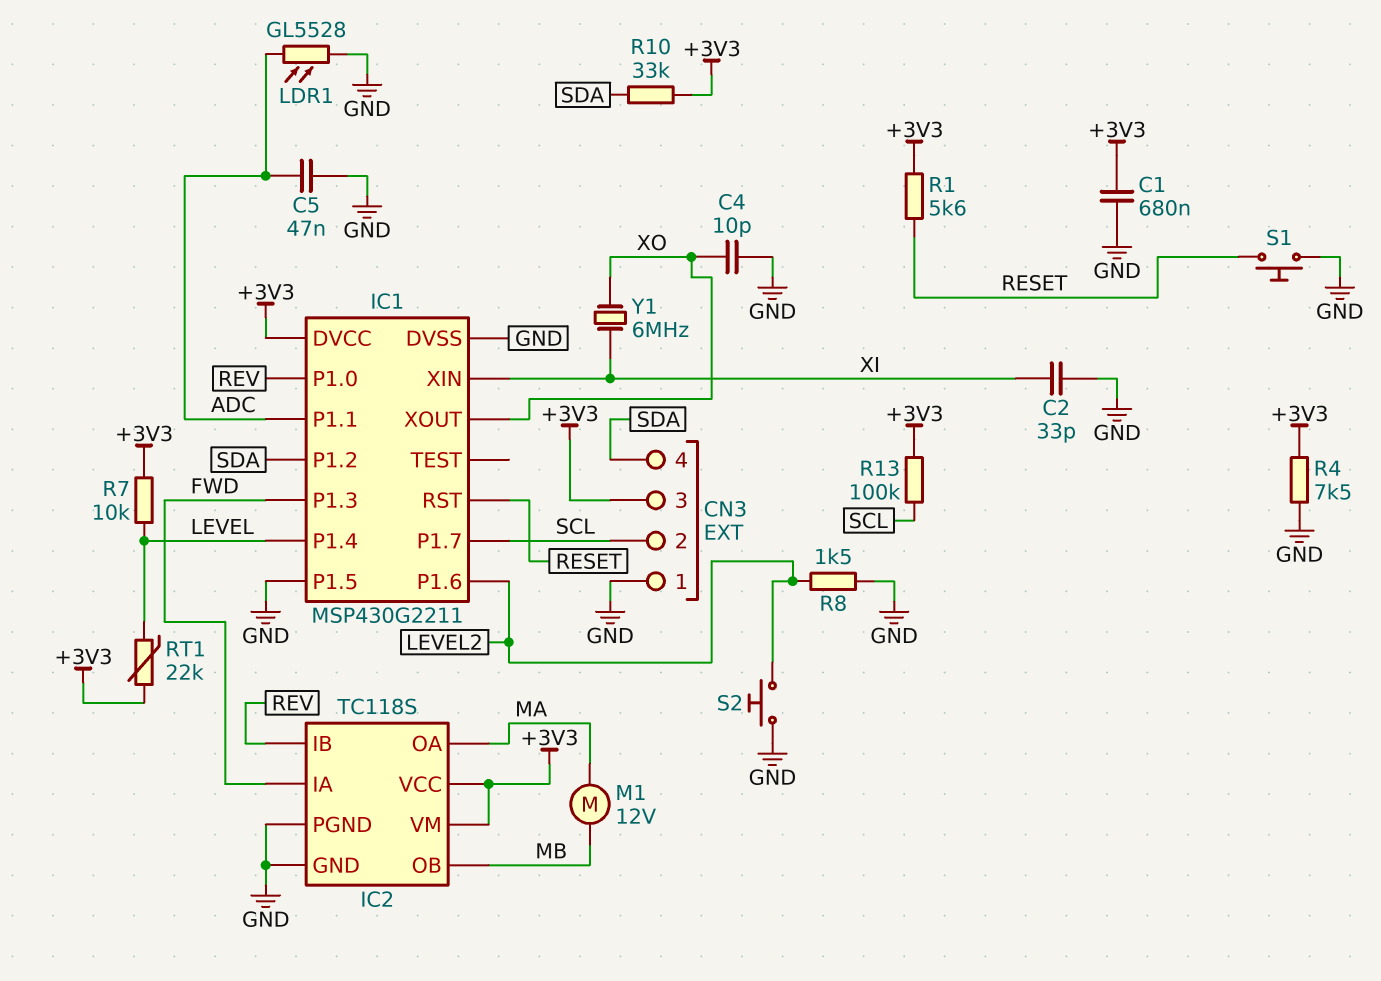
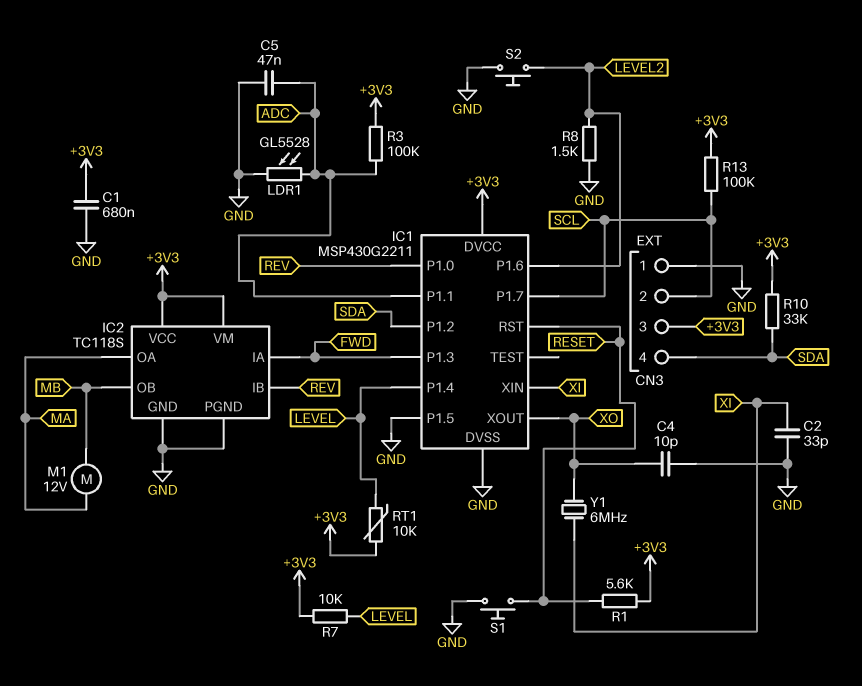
R3: none -> 100k (+3V3, ADC)
R4: 7.5k (+3V3, GND) -> none
RT1: 22k (+3V3, LEVEL) -> 10k (+3V3, LEVEL)

